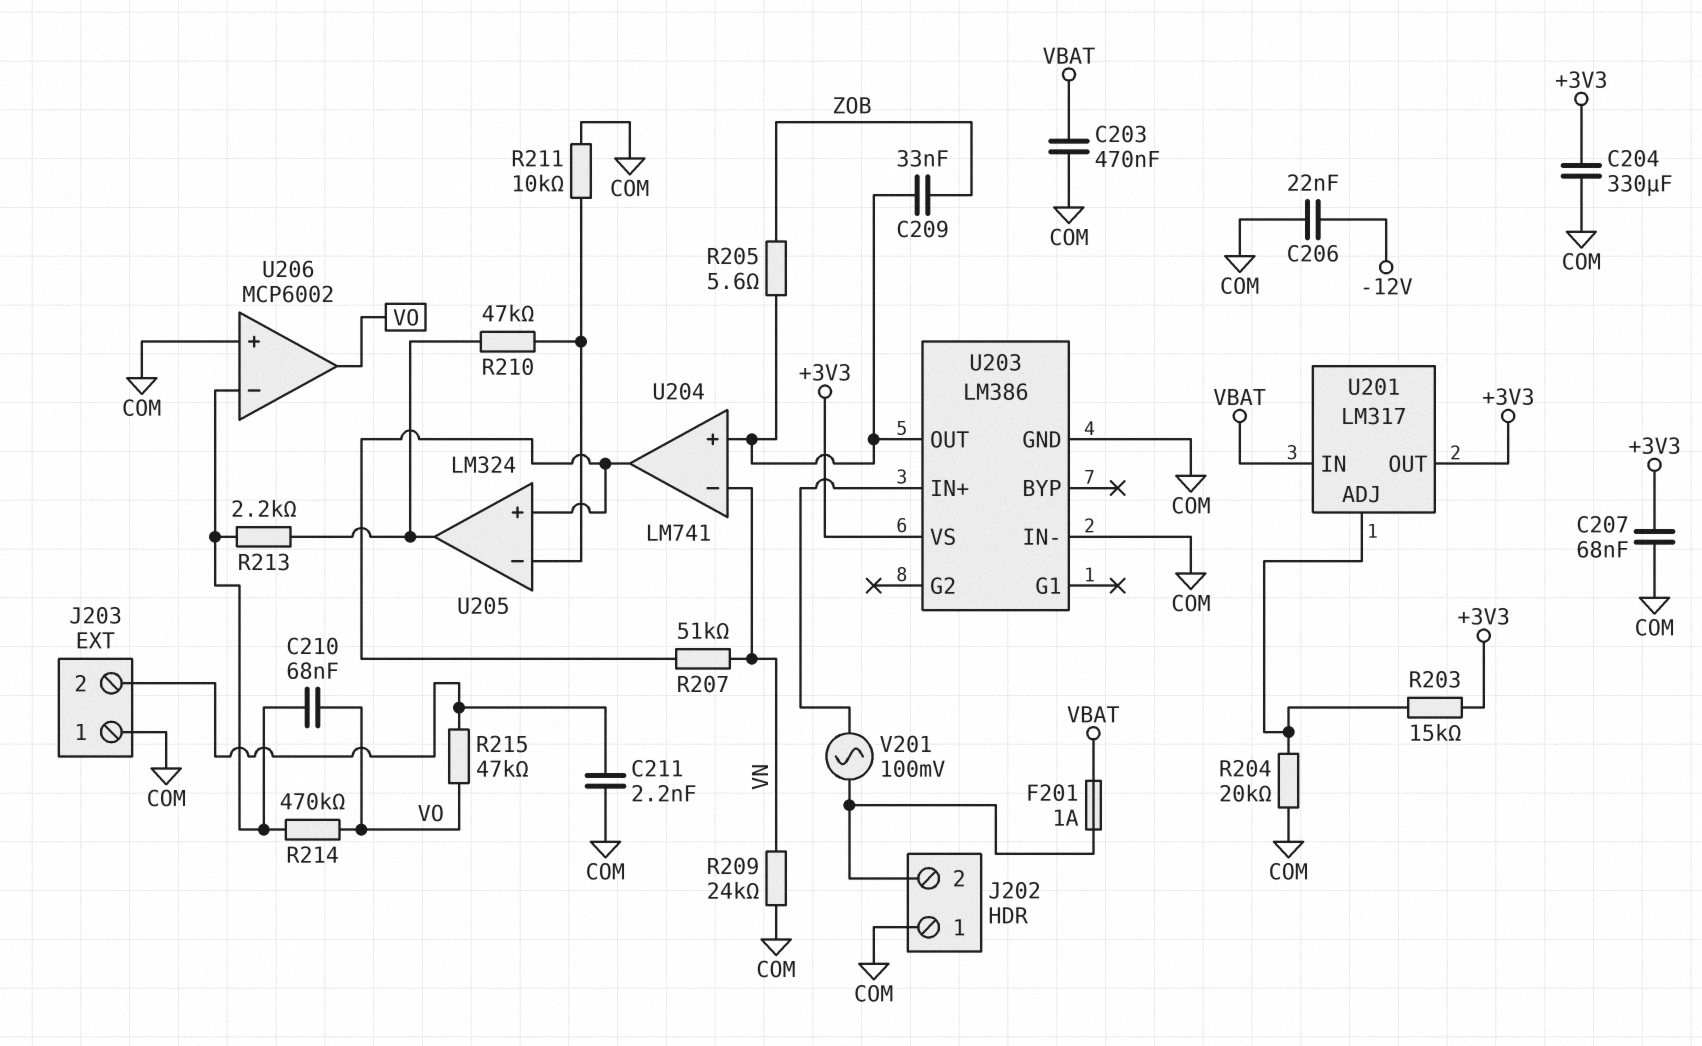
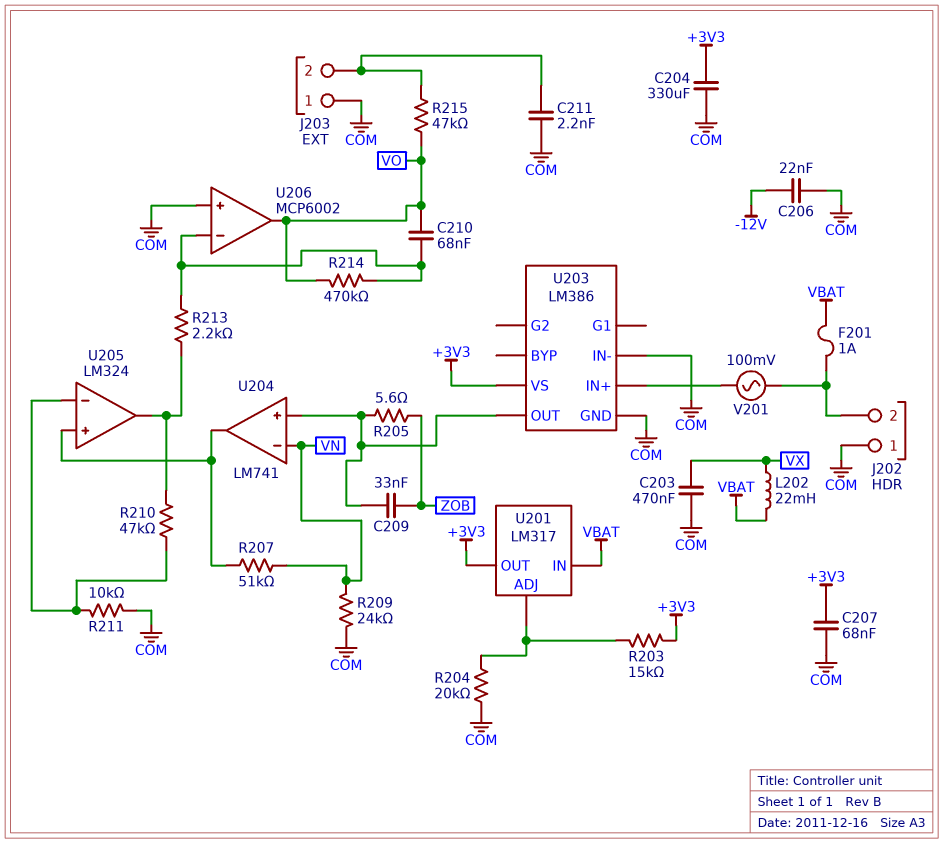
C203: 470nF (COM, VBAT) -> 470nF (COM, VX)
L202: none -> 22mH (VBAT, VX)

